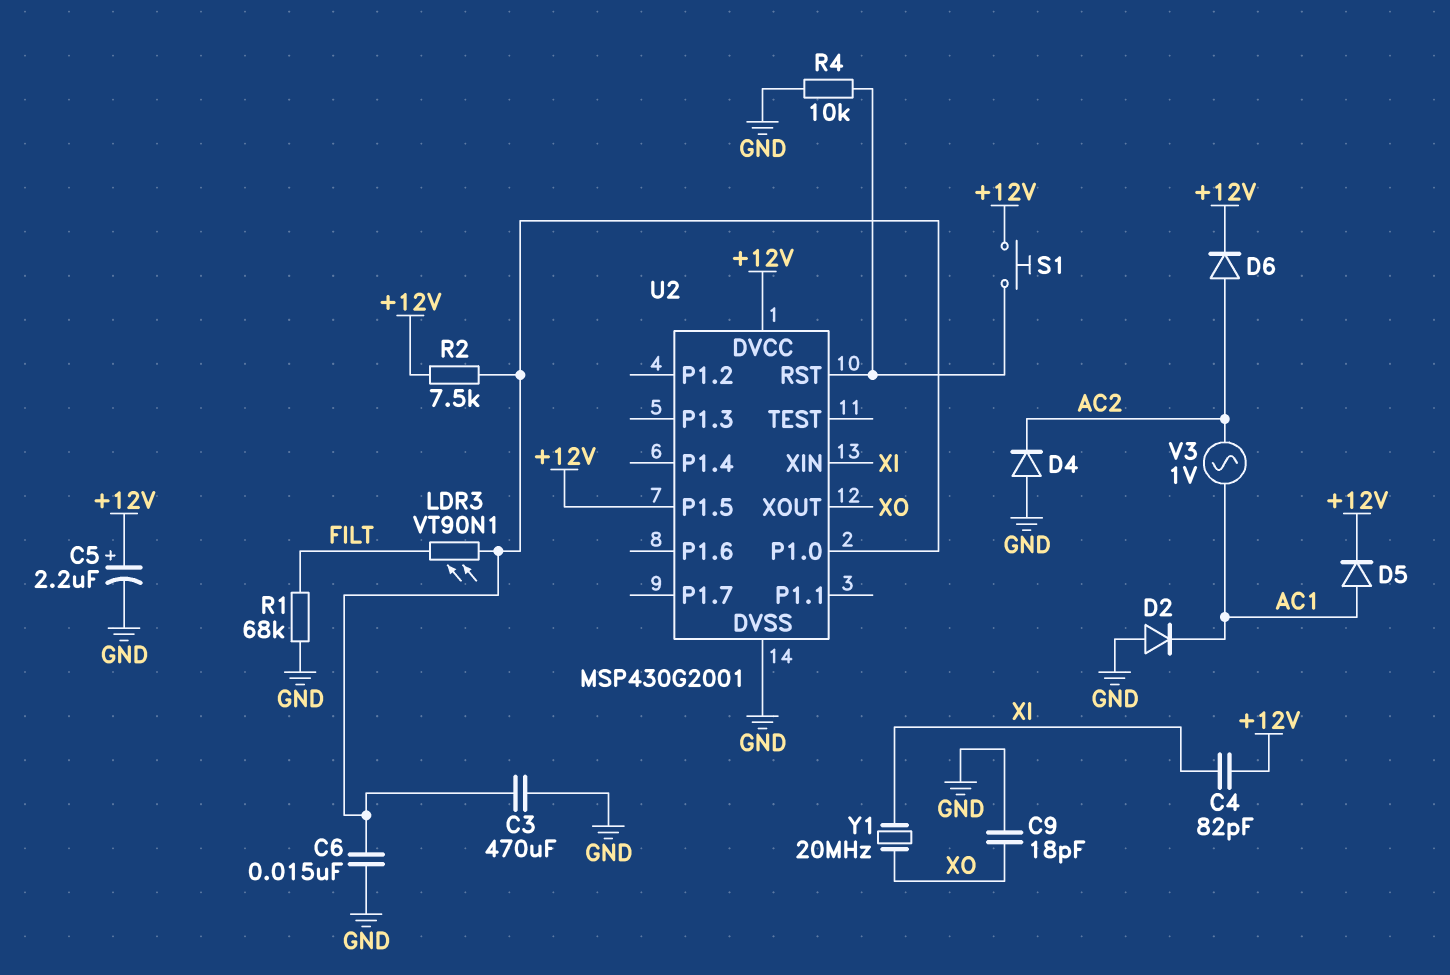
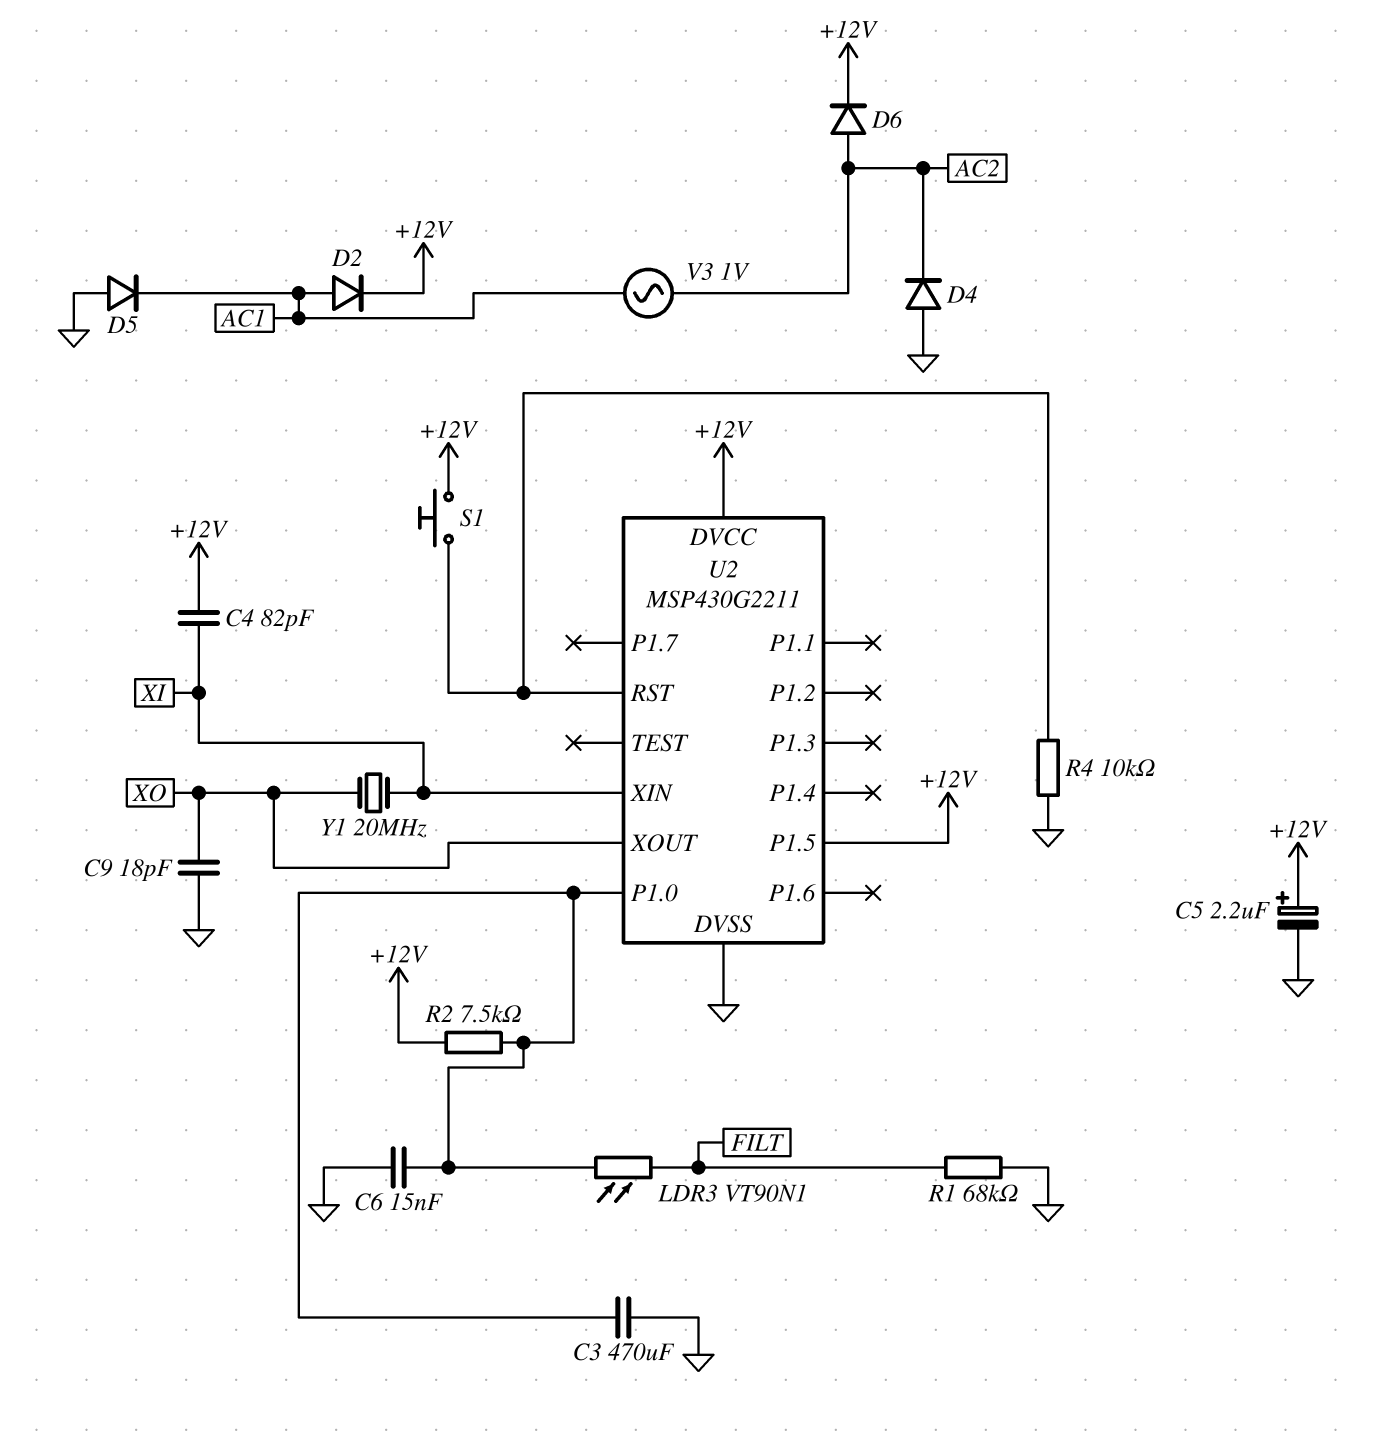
D2: diode (A GND, K AC1) -> diode (A AC1, K +12V)
D5: diode (A AC1, K +12V) -> diode (A GND, K AC1)
U2: MSP430G2001 -> MSP430G2211

